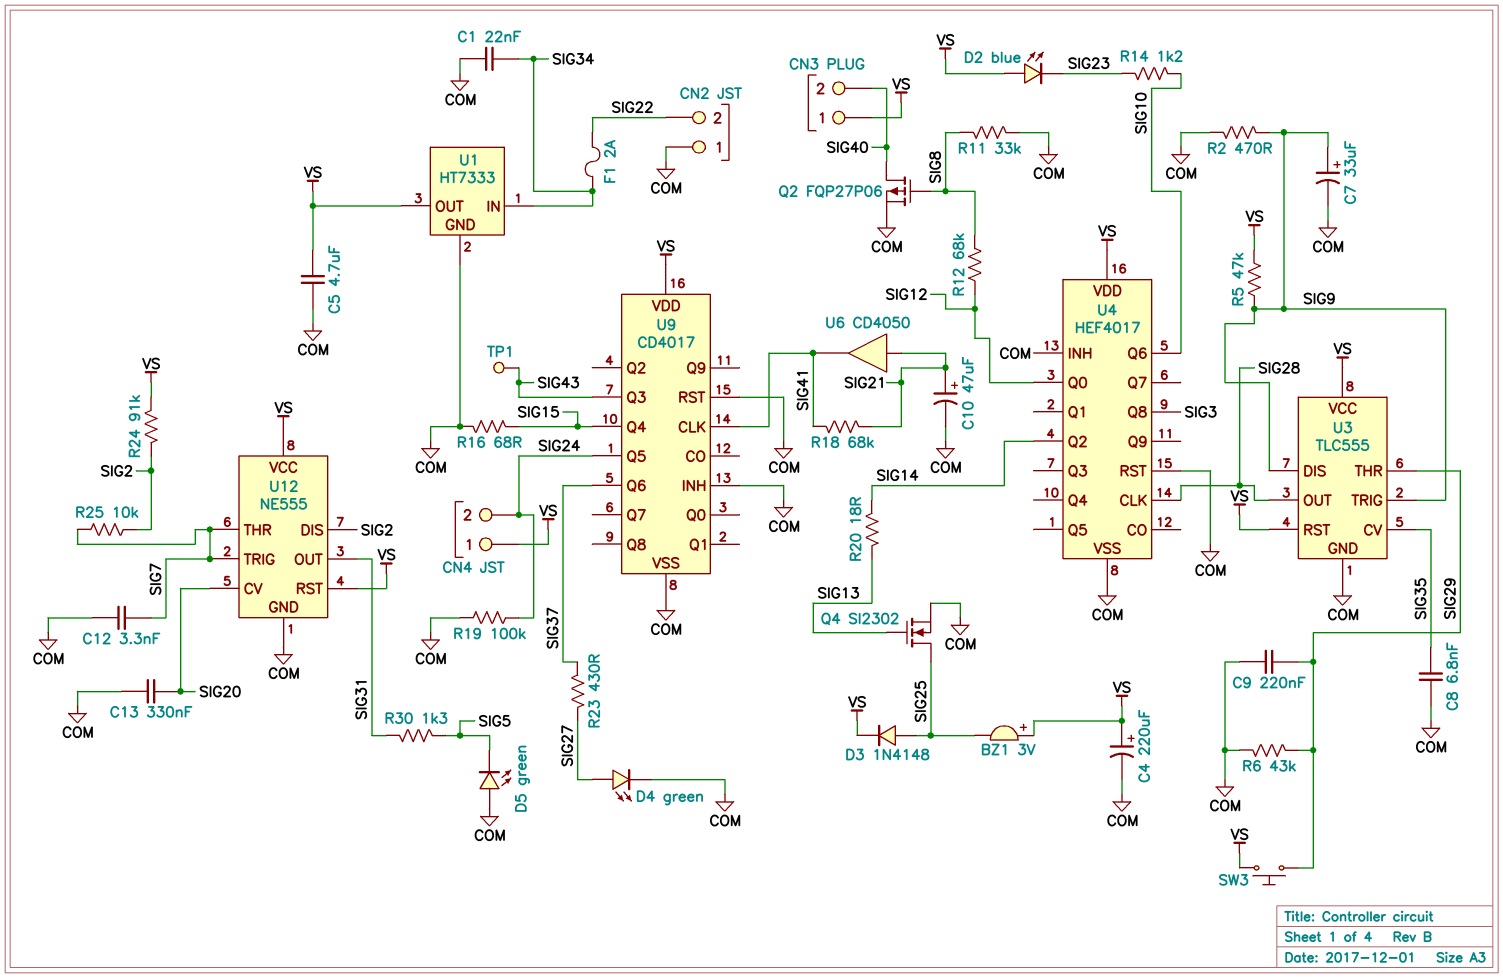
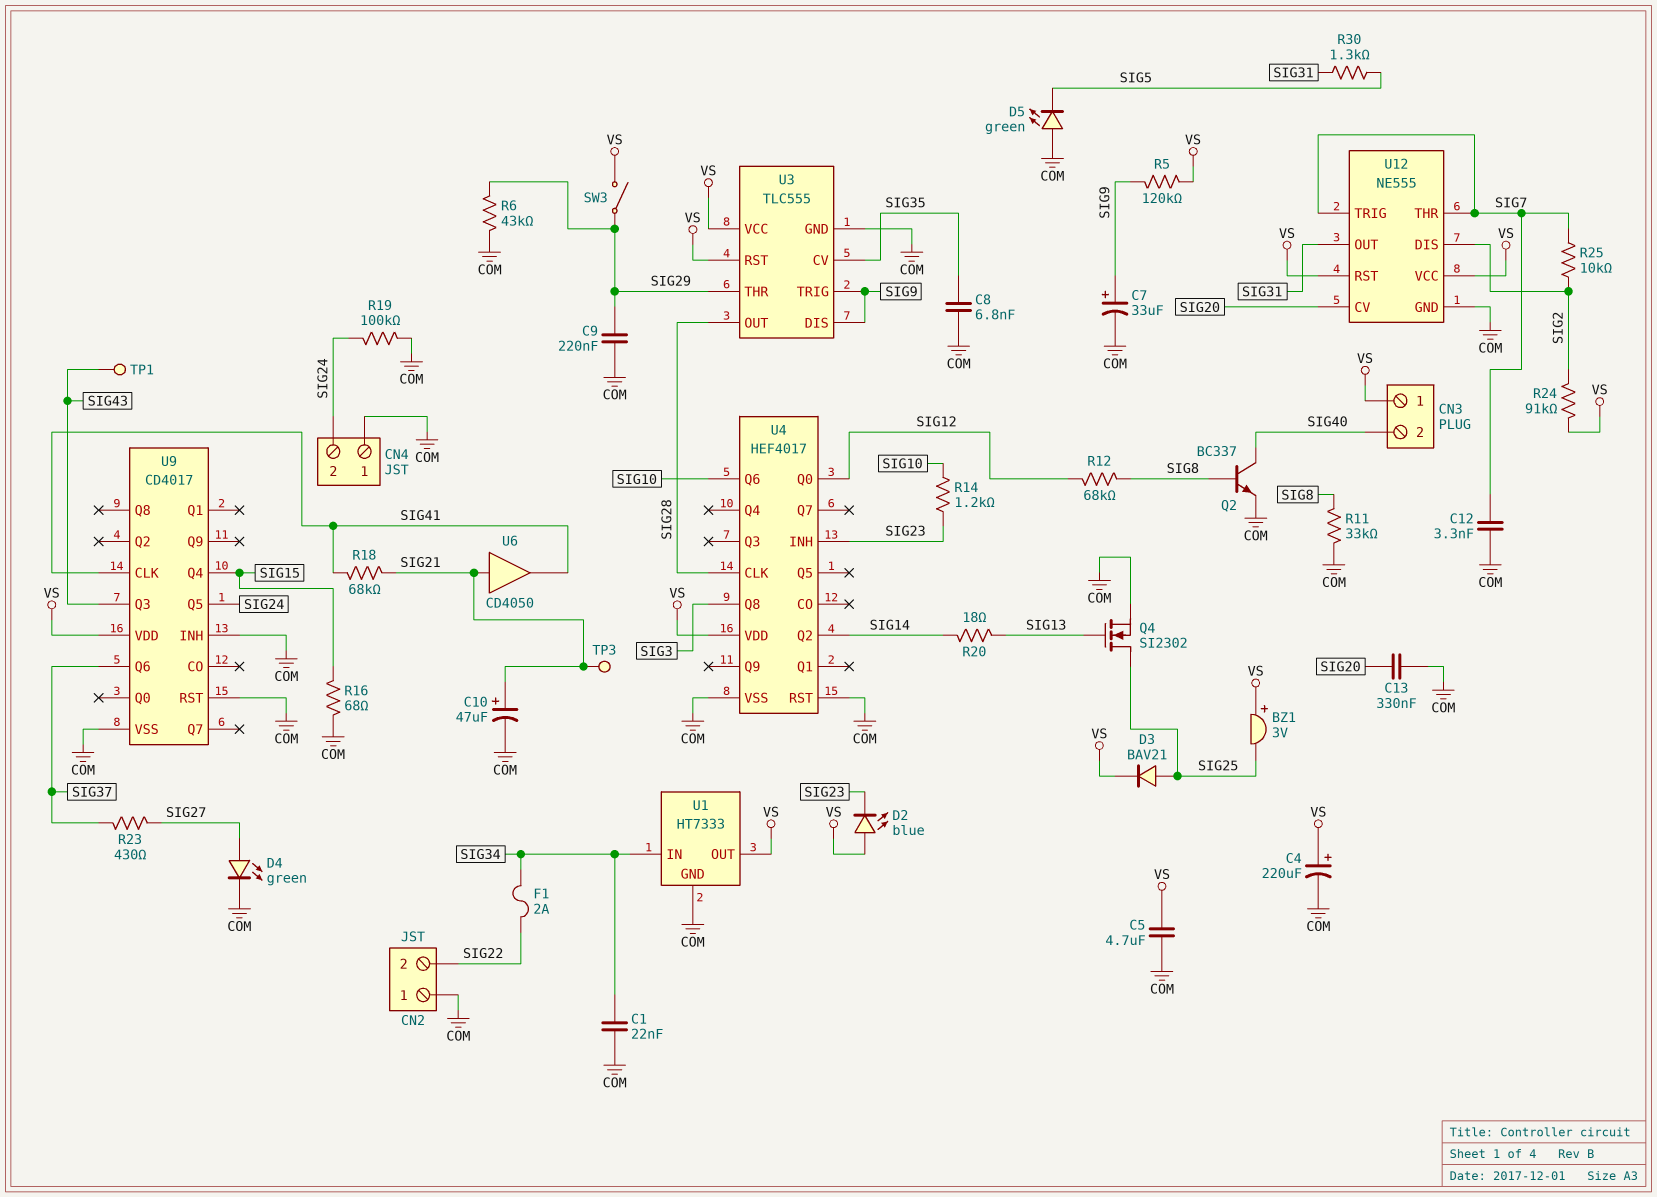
CN4 pin 1: VS -> COM
D3: diode 1N4148 (A SIG25, K VS) -> diode BAV21 (A SIG25, K VS)
Q2: PMOS FQP27P06 (G SIG8, D SIG40, S COM) -> NPN BC337 (B SIG8, C SIG40, E COM)
R2: 470 (COM, SIG9) -> none
R5: 47k (SIG9, VS) -> 120k (SIG9, VS)
SW3: button (SIG29, VS) -> switch (SIG29, VS)
TP3: none -> test point (SIG21)
U4 pin INH: COM -> SIG23

